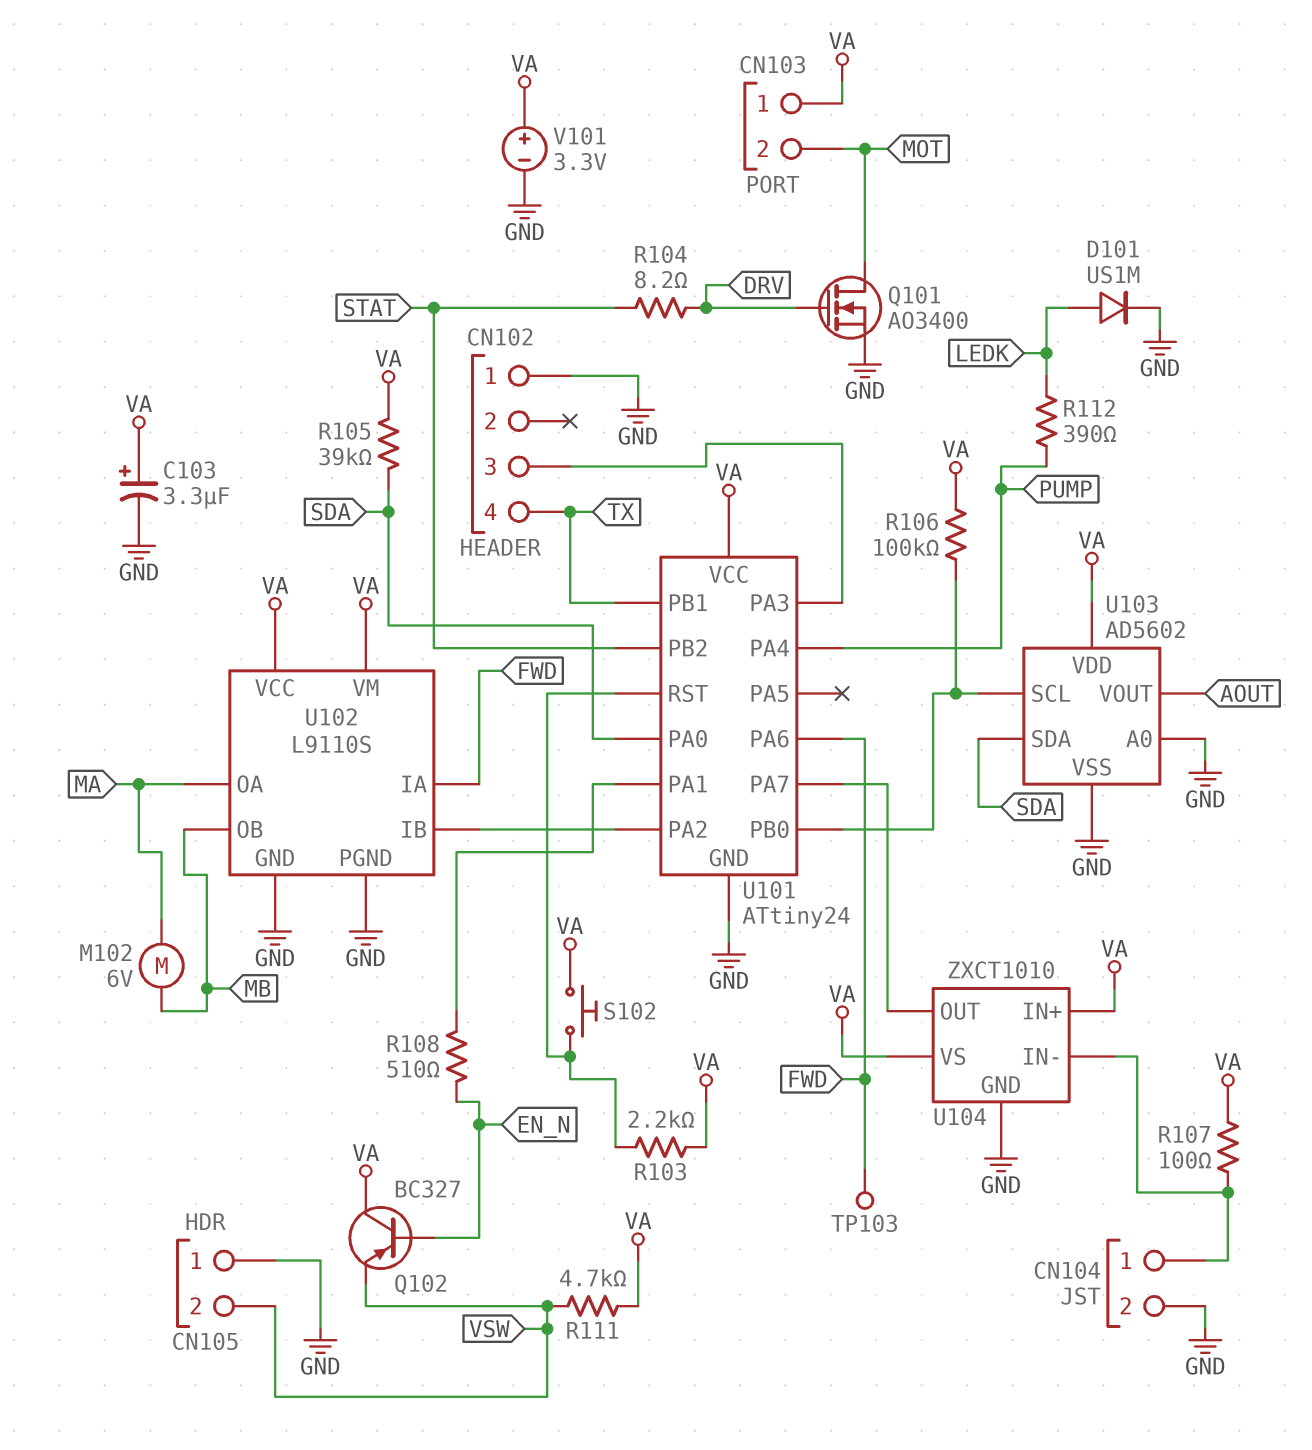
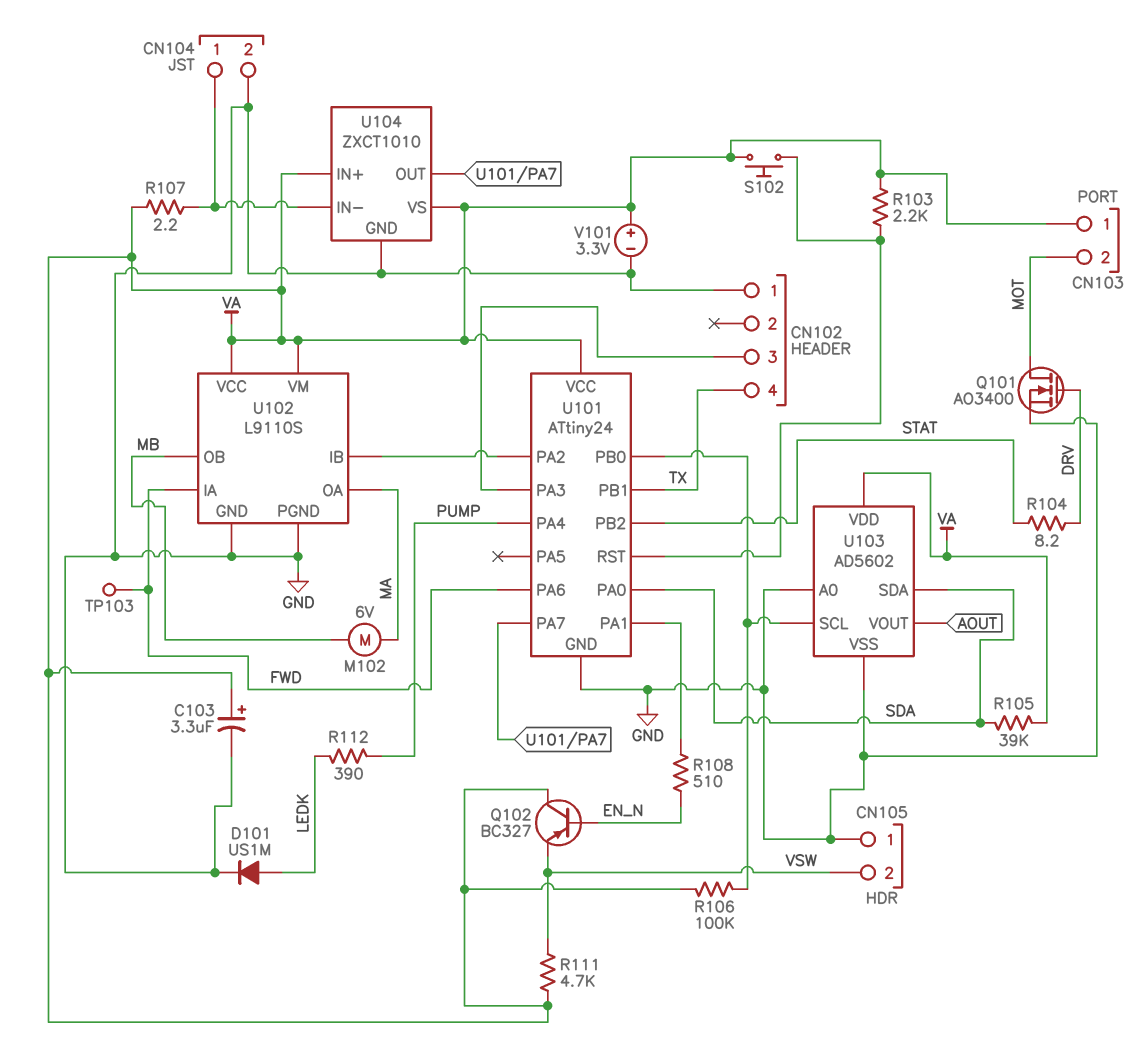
R107: 100 (CN104/1, VA) -> 2.2 (CN104/1, VA)

